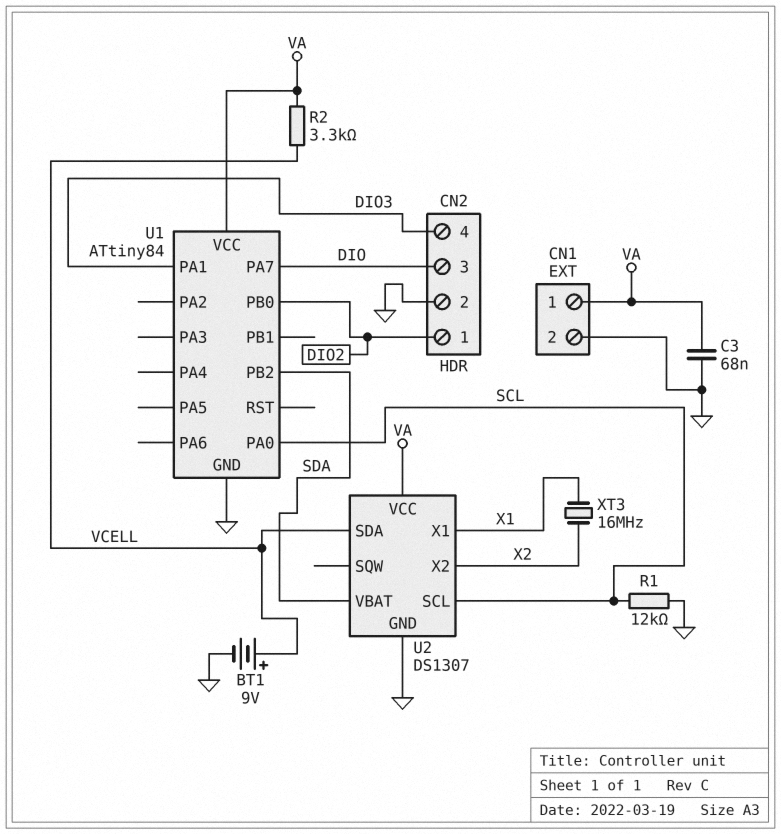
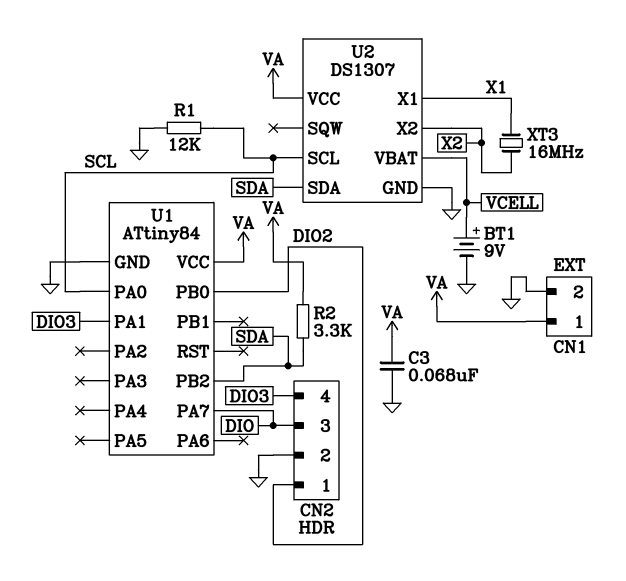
R2: 3.3k (VA, VCELL) -> 3.3k (SDA, VA)
U2 pin SDA: VCELL -> SDA
U2 pin VBAT: SDA -> VCELL

